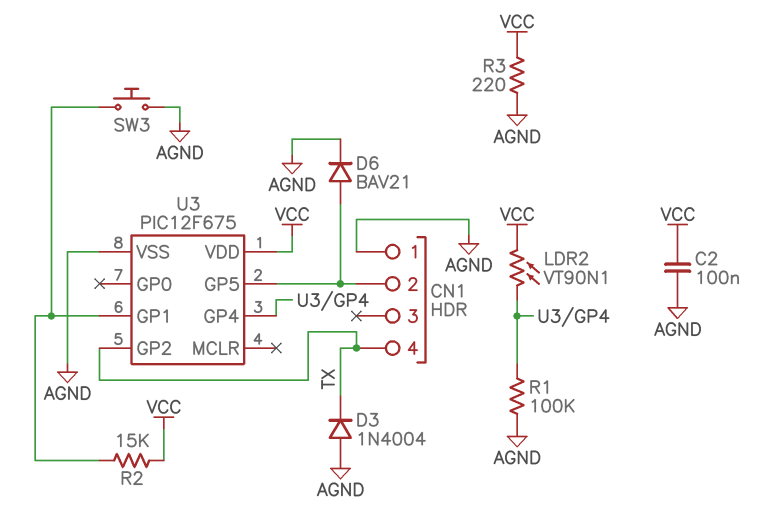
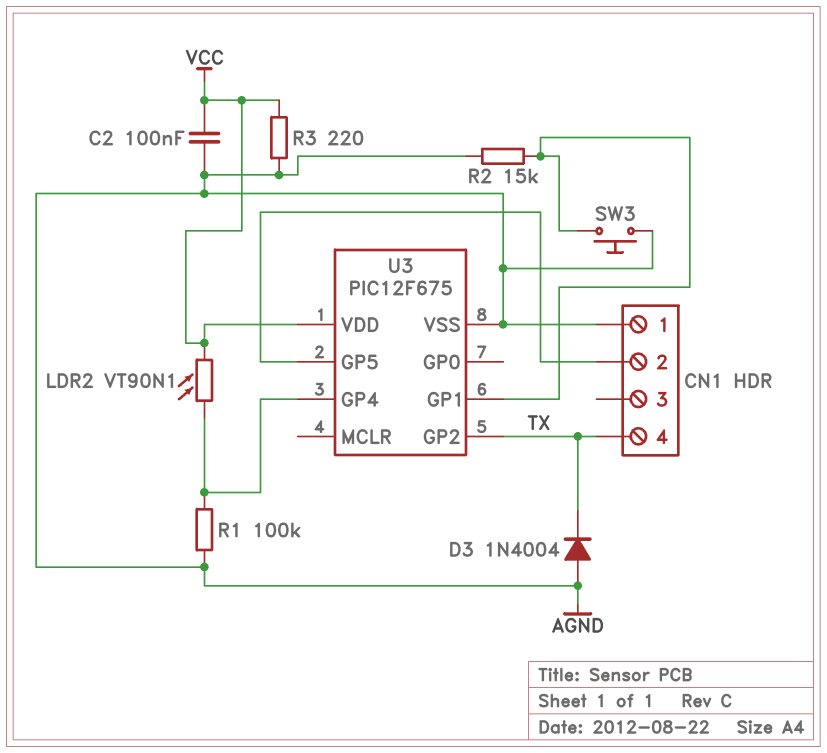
D6: diode BAV21 (A CN1/2, K AGND) -> none
R2: 15k (U3/GP1, VCC) -> 15k (AGND, U3/GP1)

